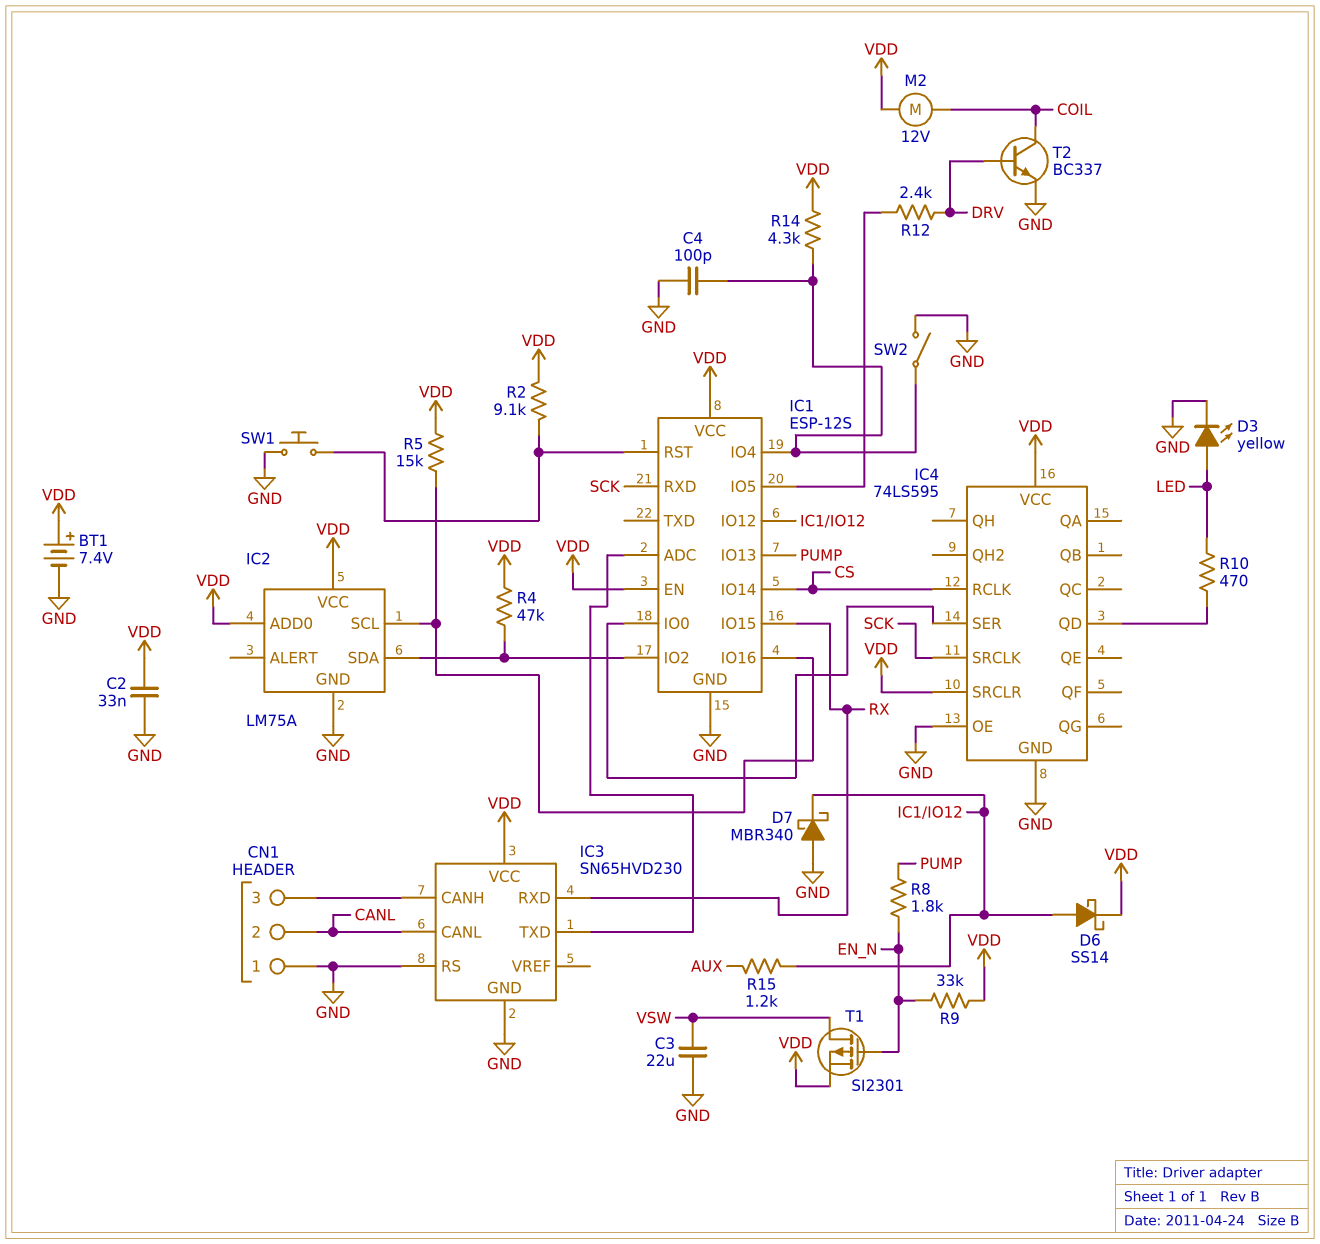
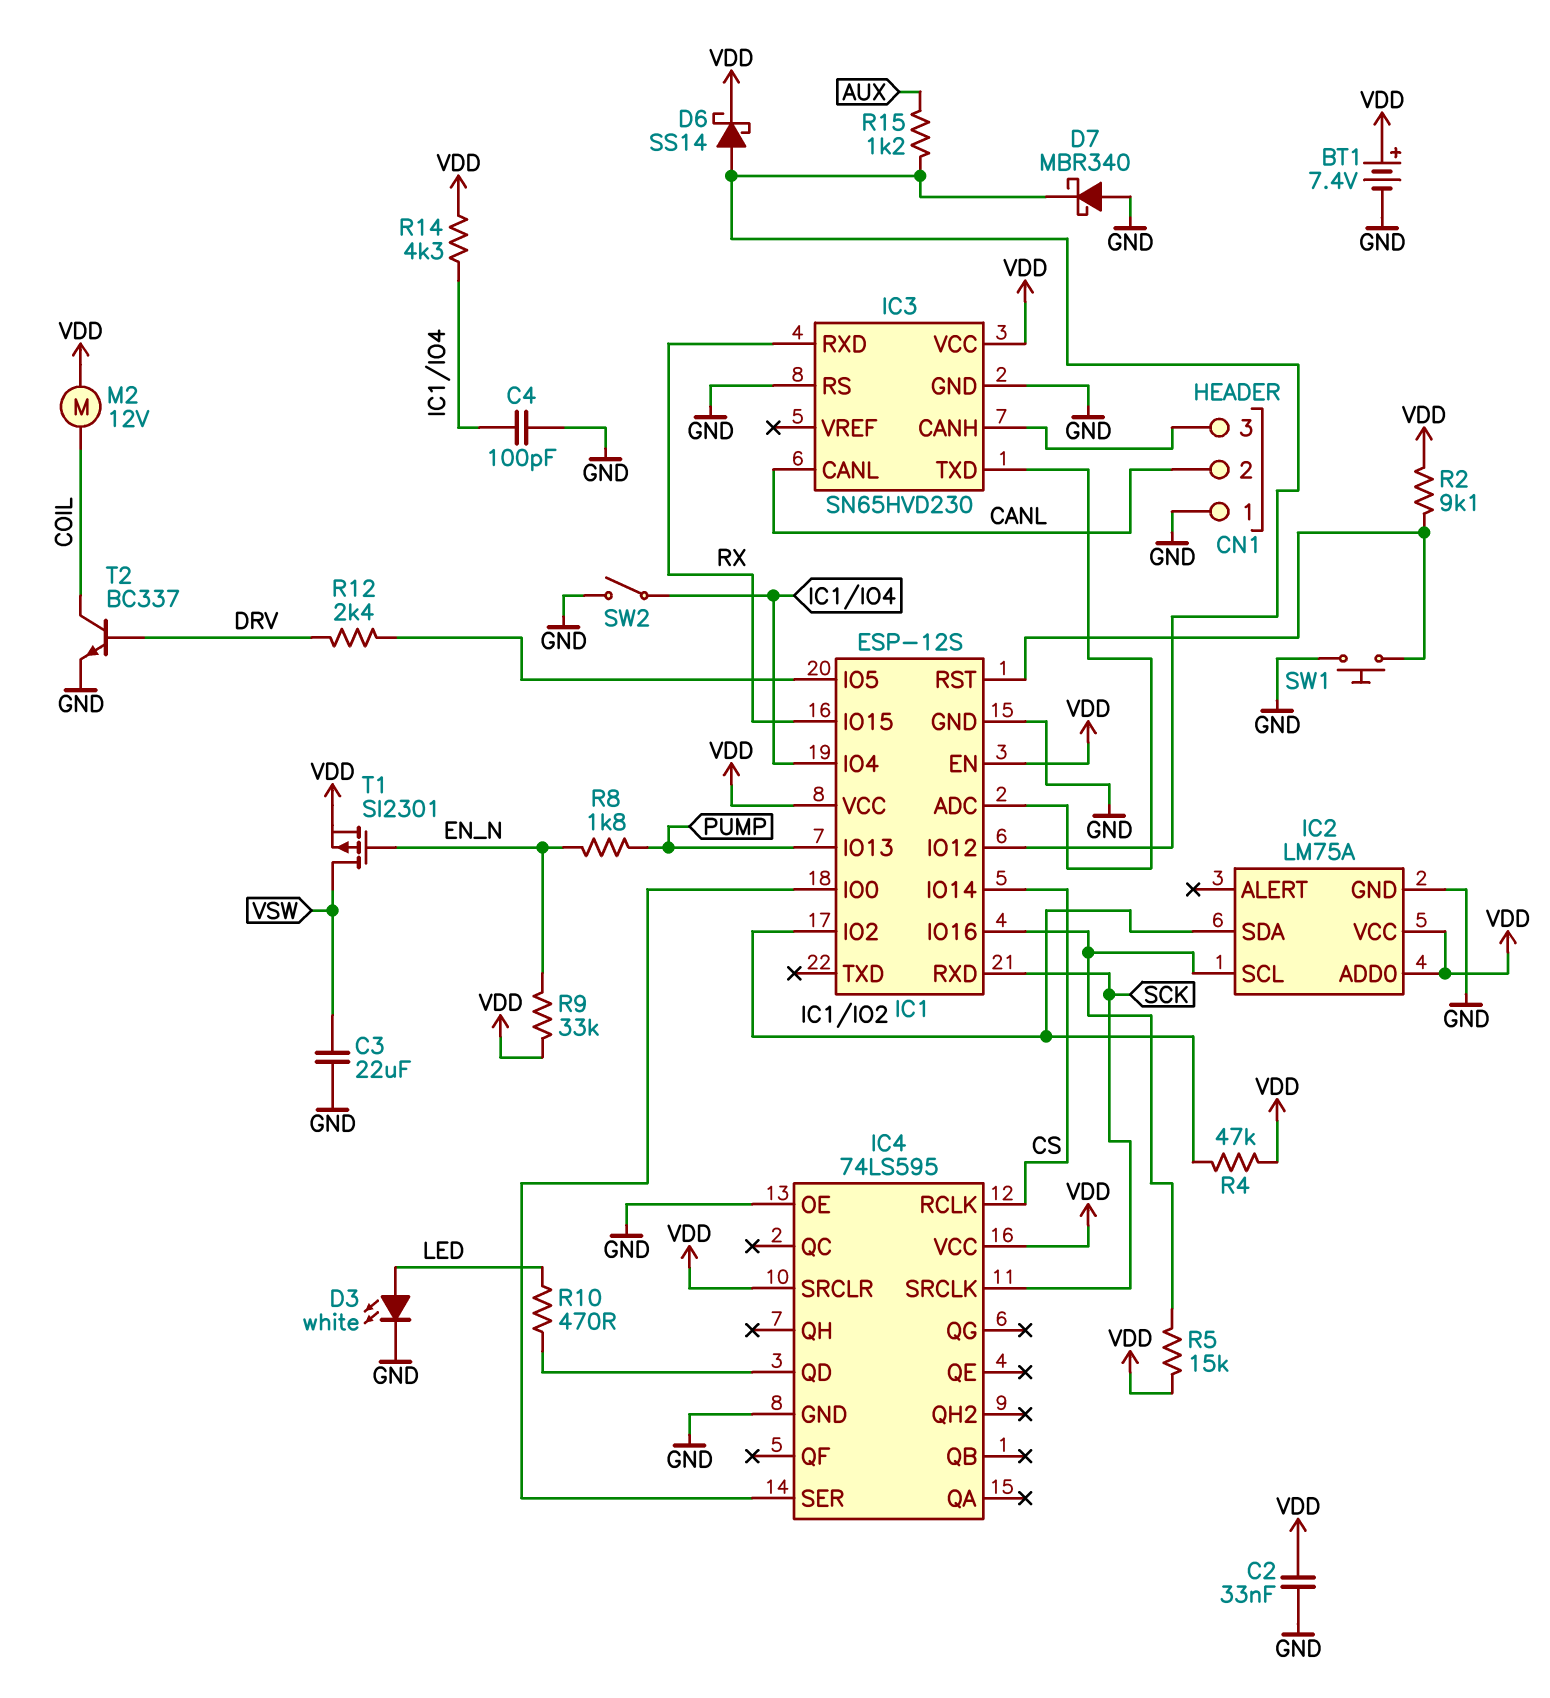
D3: LED yellow (A LED, K GND) -> LED white (A LED, K GND)

